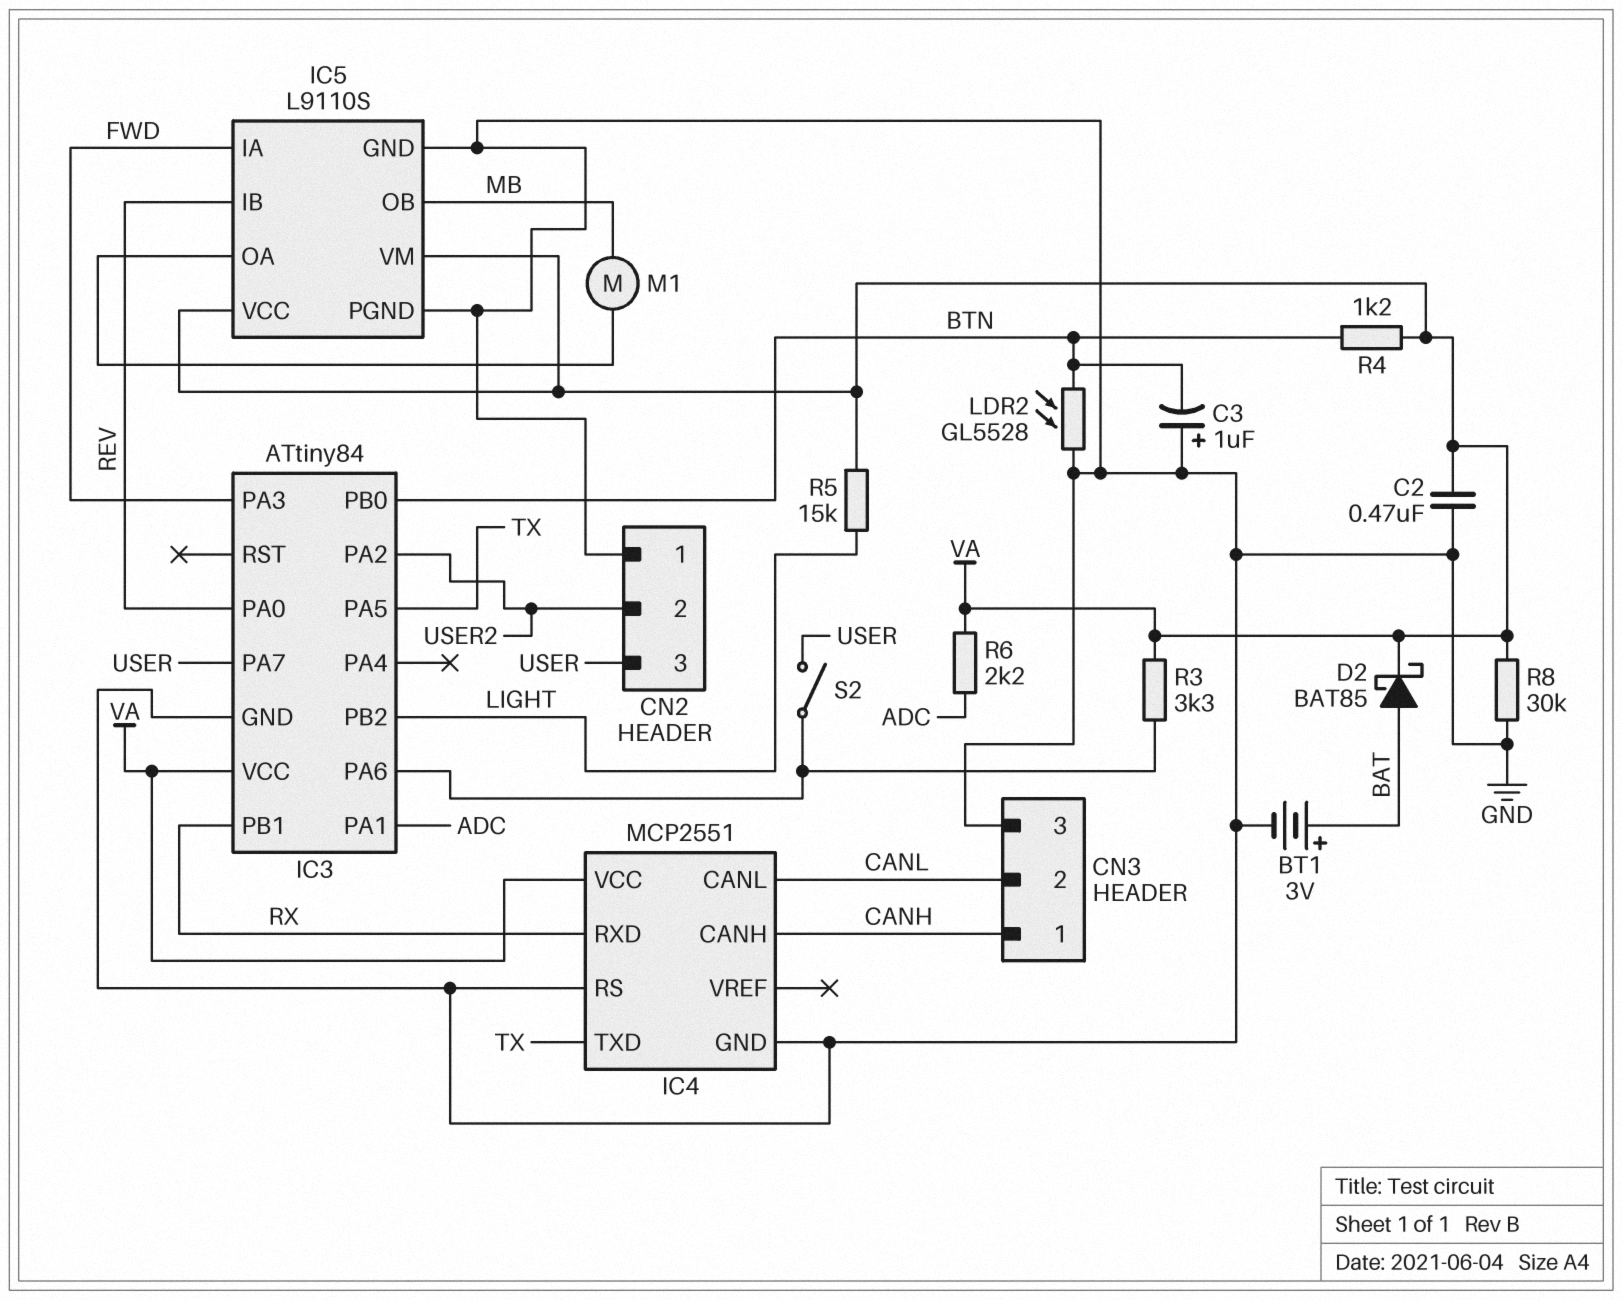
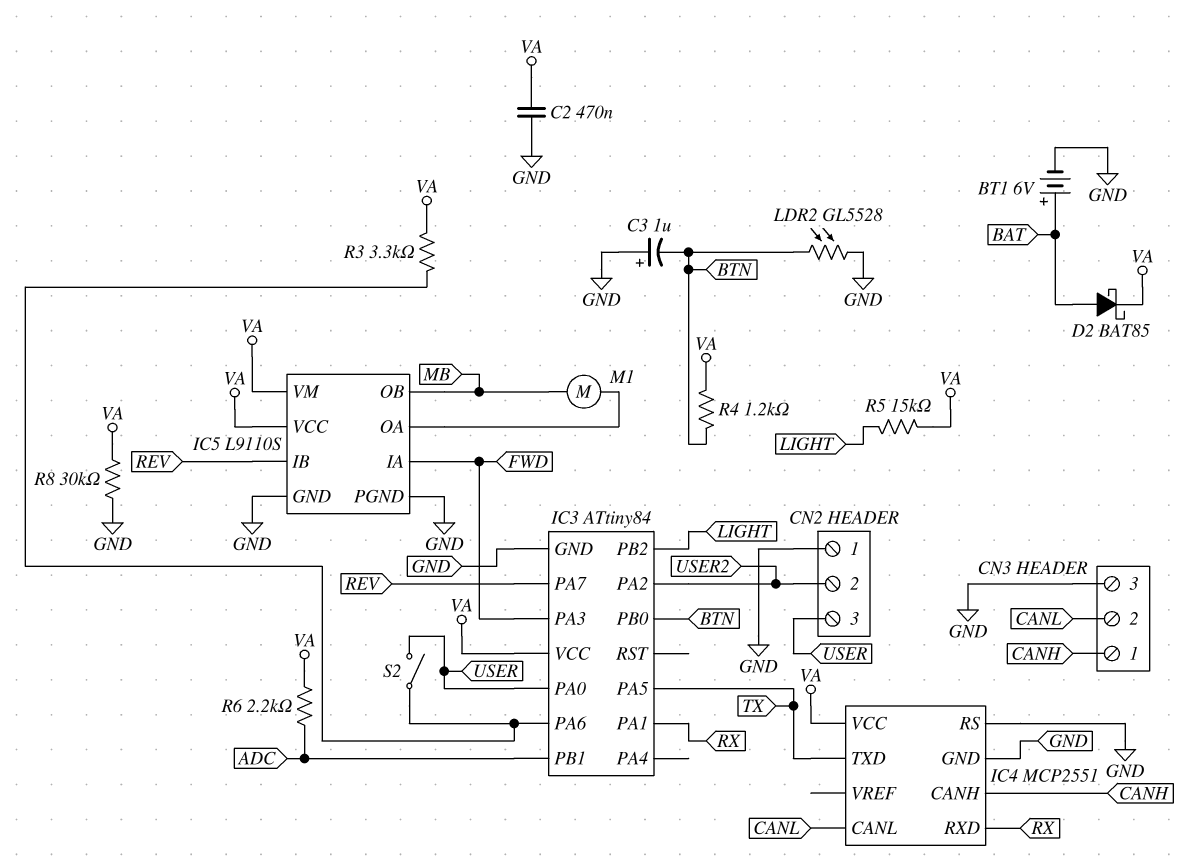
BT1: 3V (plus BAT, minus GND) -> 6V (plus BAT, minus GND)
IC3 pin PA0: REV -> USER
IC3 pin PA1: ADC -> RX
IC3 pin PA7: USER -> REV
IC3 pin PB1: RX -> ADC

